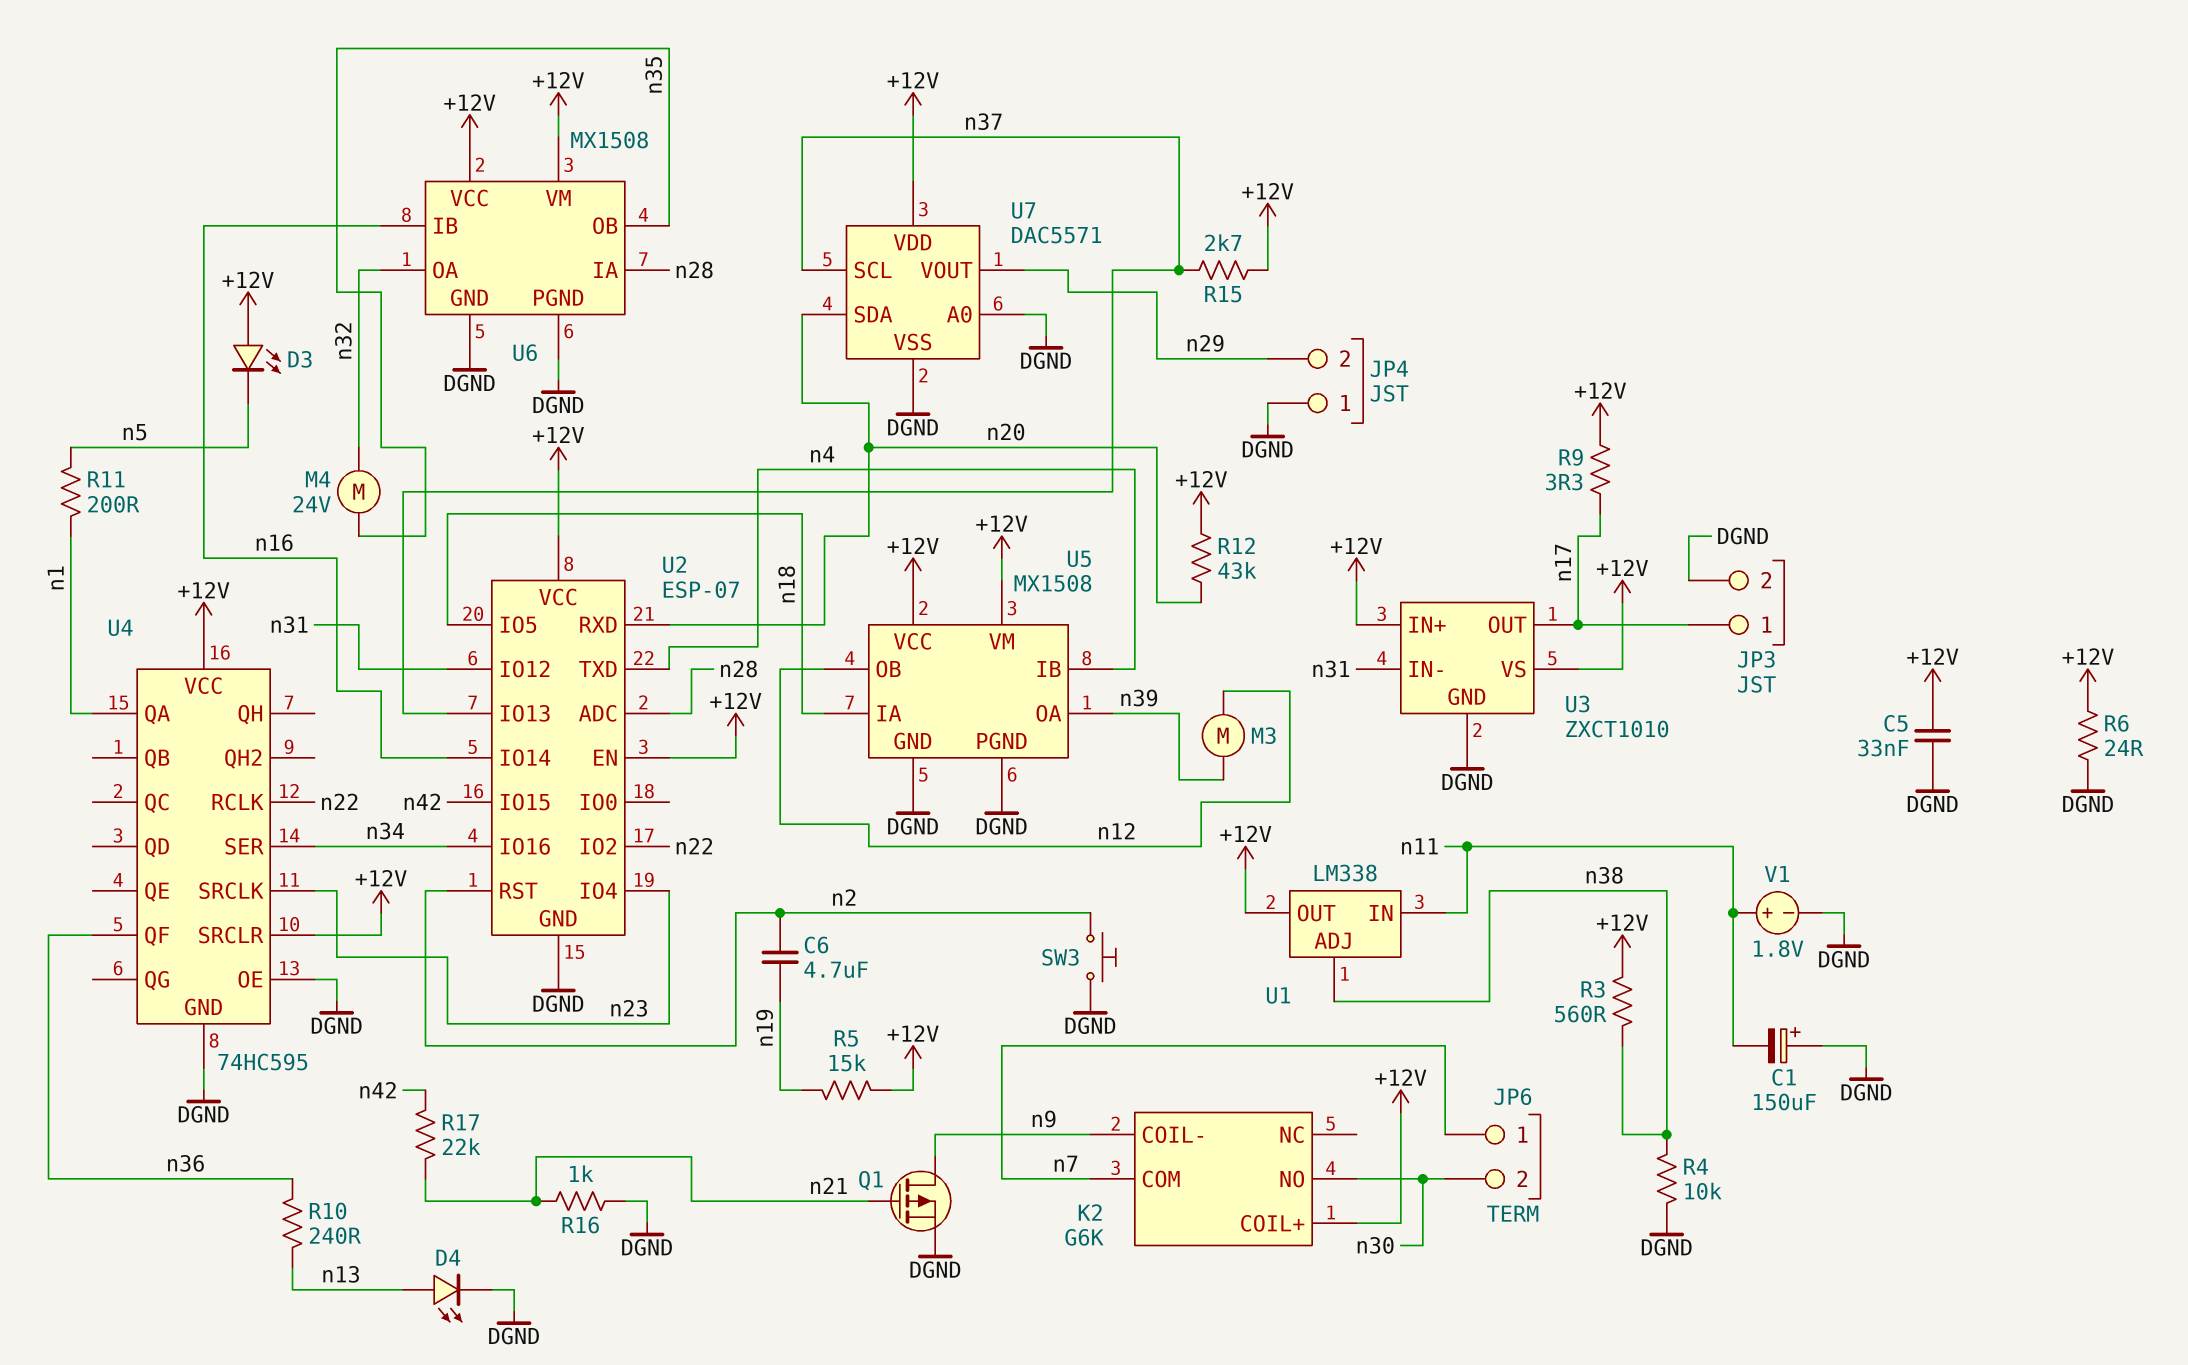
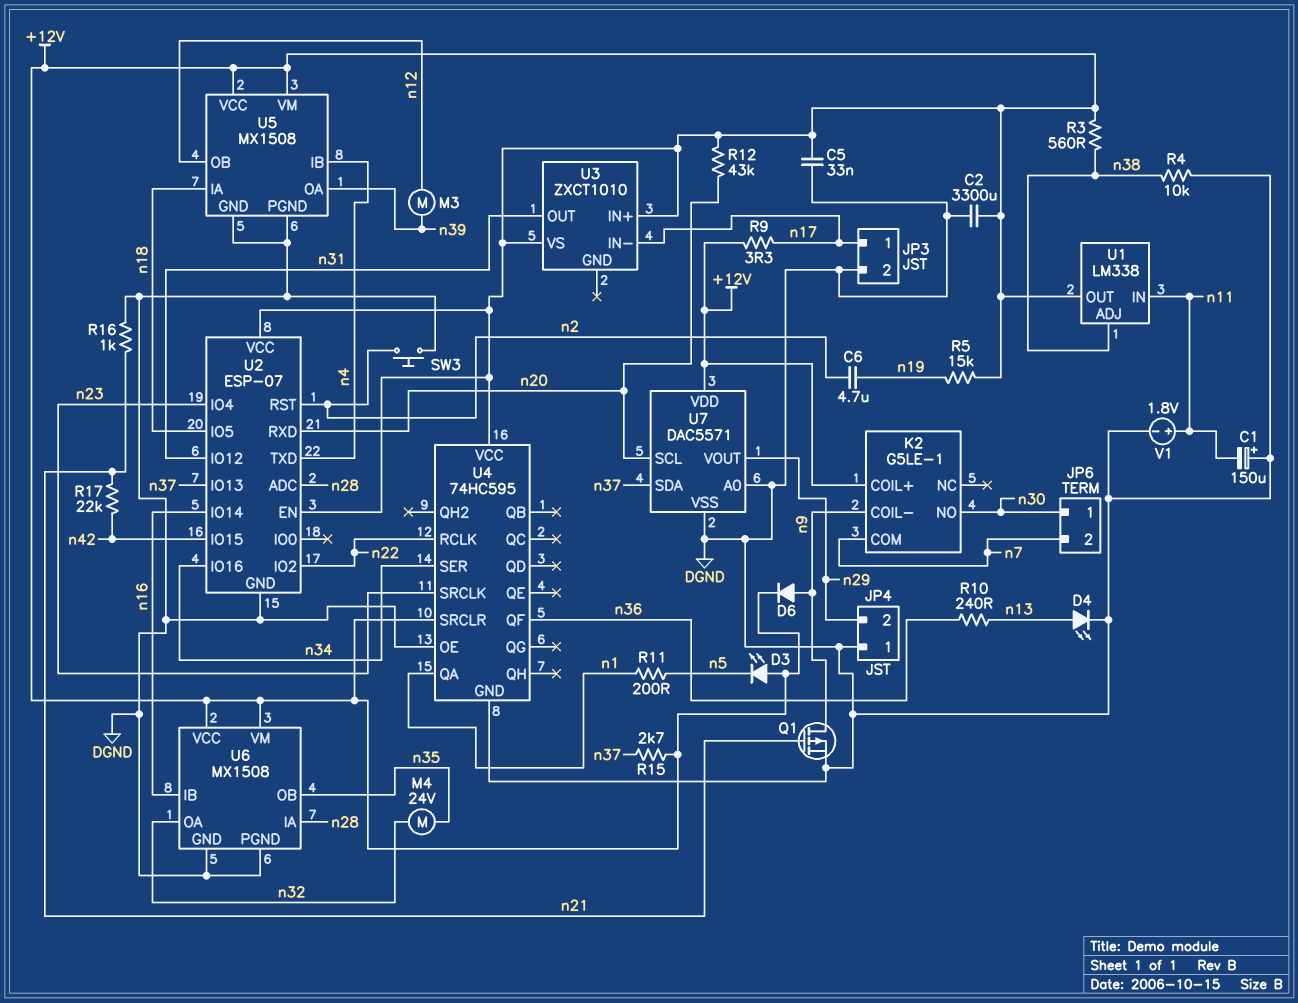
C2: none -> 3300uF (+12V, DGND)
D6: none -> diode (A n9, K +12V)
JP6 pin 1: n7 -> n30
JP6 pin 2: n30 -> n7
K2: G6K -> G5LE-1
R6: 24 (+12V, DGND) -> none
U3 pin GND: DGND -> none
U3 pin IN-: n31 -> n17
U3 pin OUT: n17 -> n31
U7 pin SCL: n37 -> n20
U7 pin SDA: n20 -> n37

